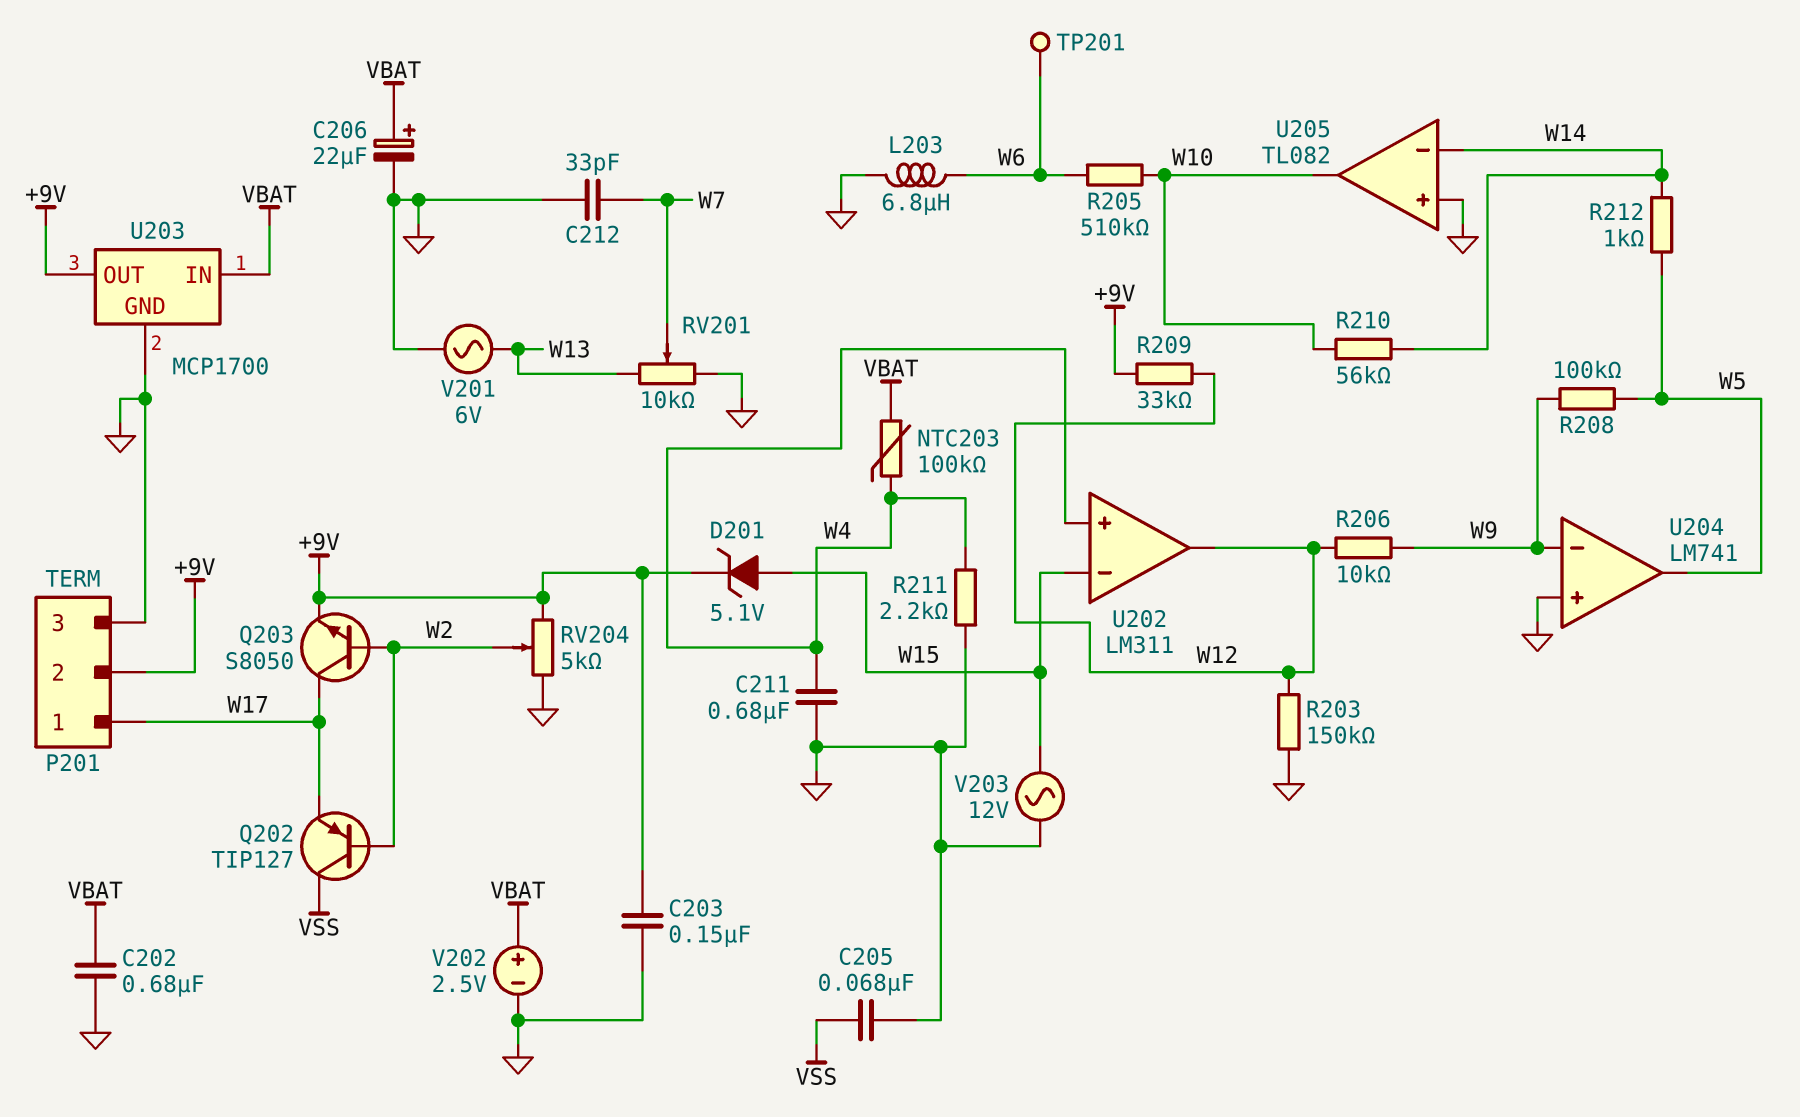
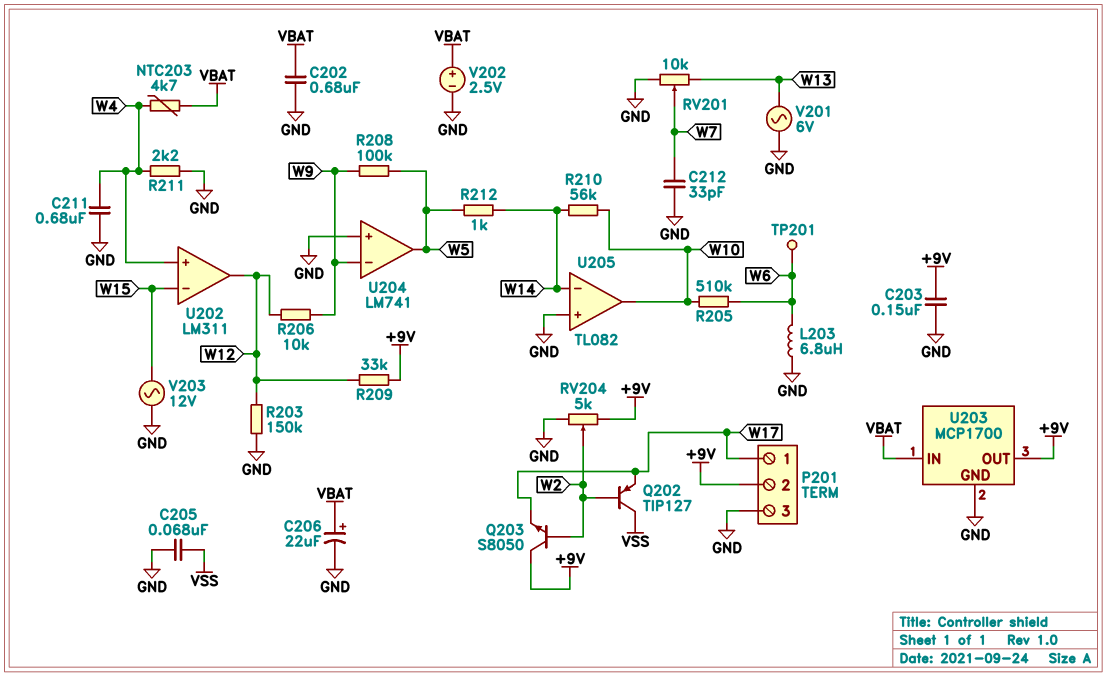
D201: zener 5.1V (A W15, K +9V) -> none
NTC203: 100k (VBAT, W4) -> 4.7k (VBAT, W4)
Q203: NPN S8050 (B W2, C W17, E +9V) -> NPN S8050 (B W2, C +9V, E W17)

